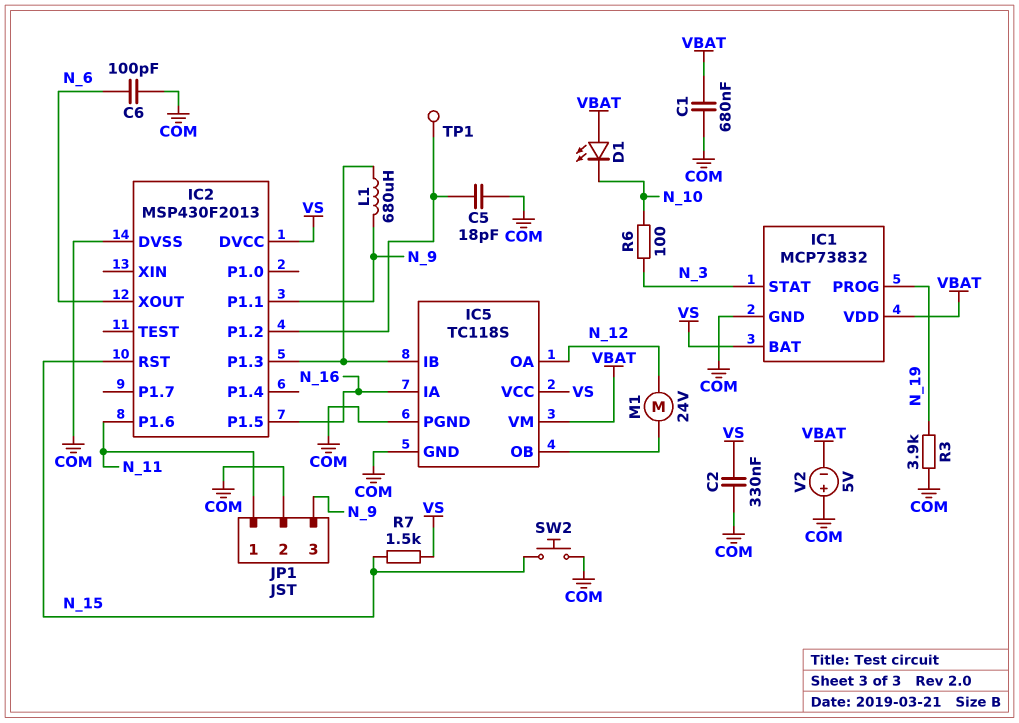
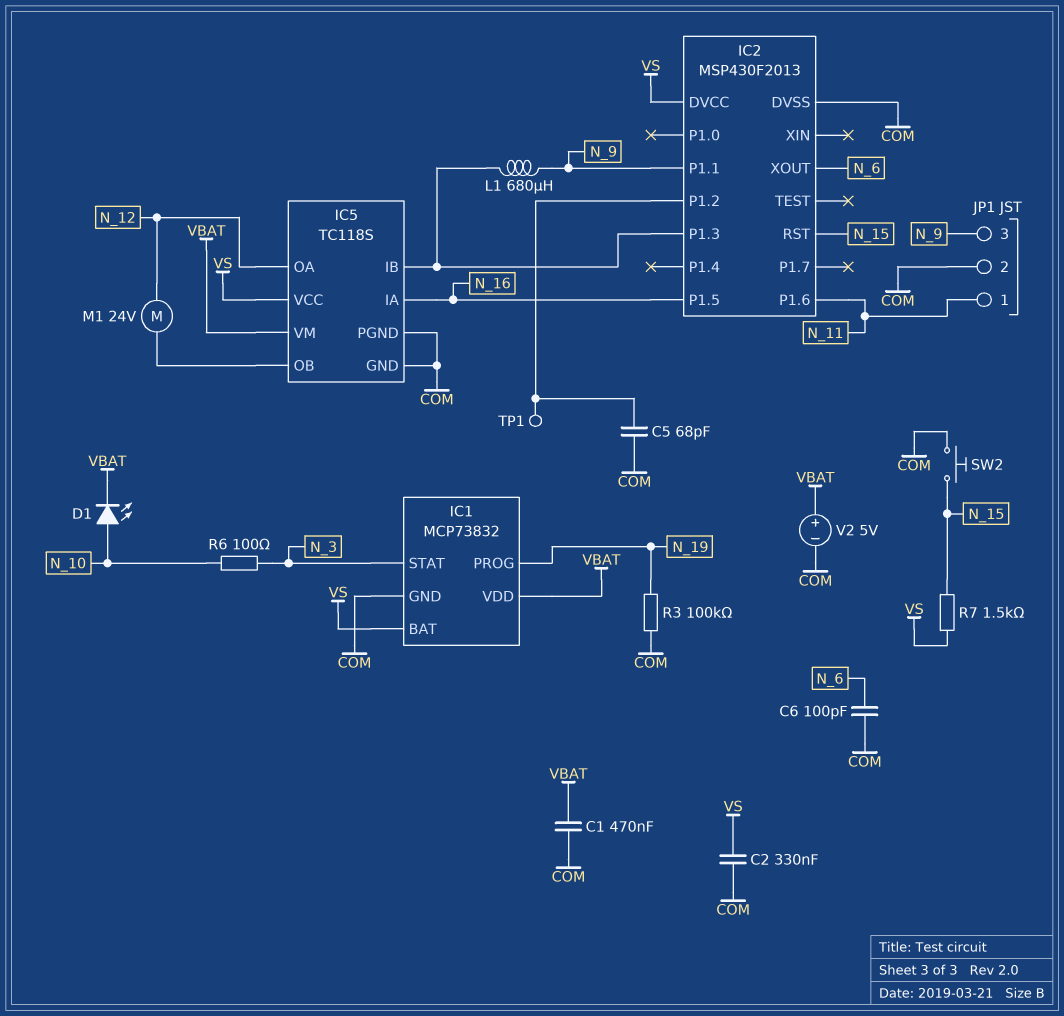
C1: 680nF (COM, VBAT) -> 470nF (COM, VBAT)
C5: 18pF (COM, IC2/P1.2) -> 68pF (COM, IC2/P1.2)
D1: LED (A VBAT, K N_10) -> LED (A N_10, K VBAT)
R3: 3.9k (COM, N_19) -> 100k (COM, N_19)
V2: 5V (plus COM, minus VBAT) -> 5V (plus VBAT, minus COM)

